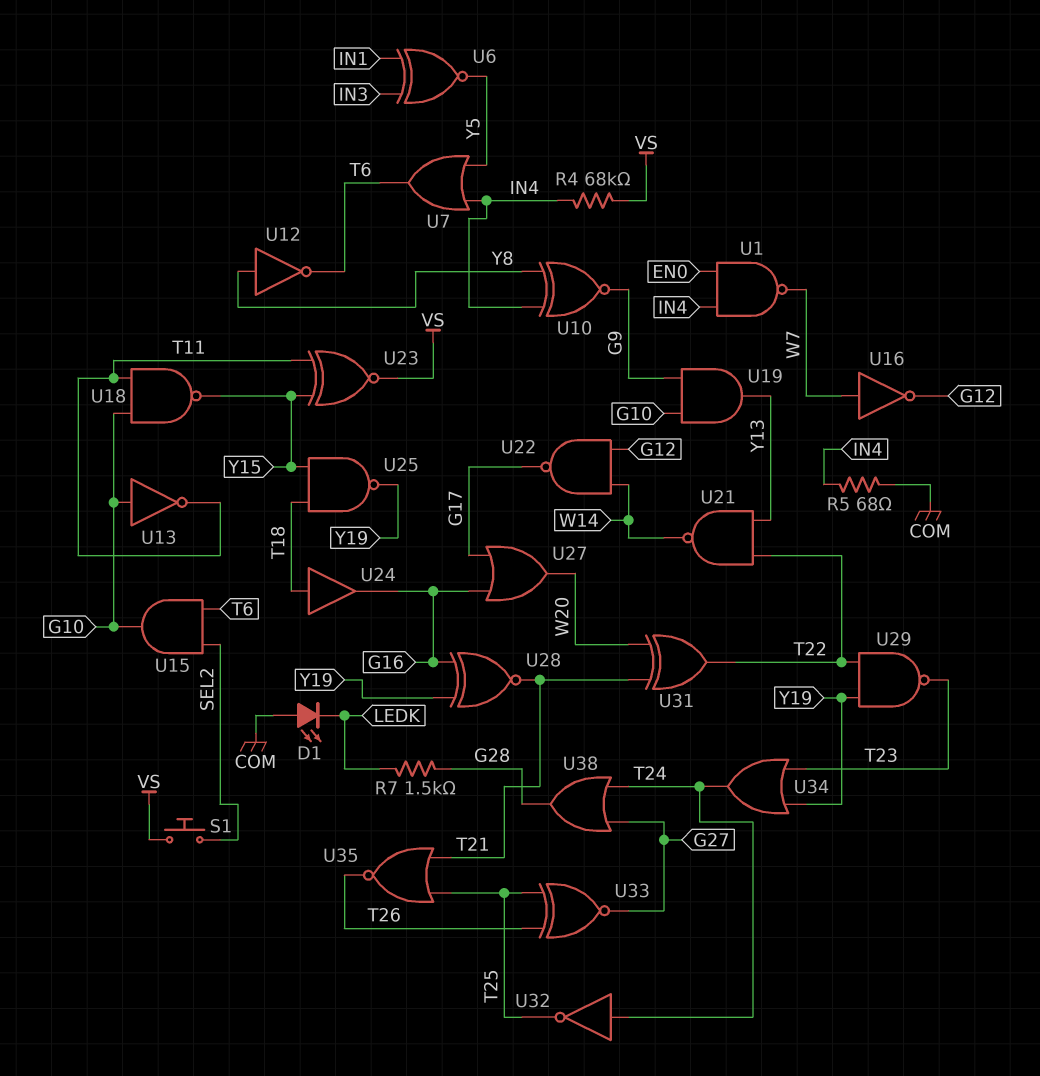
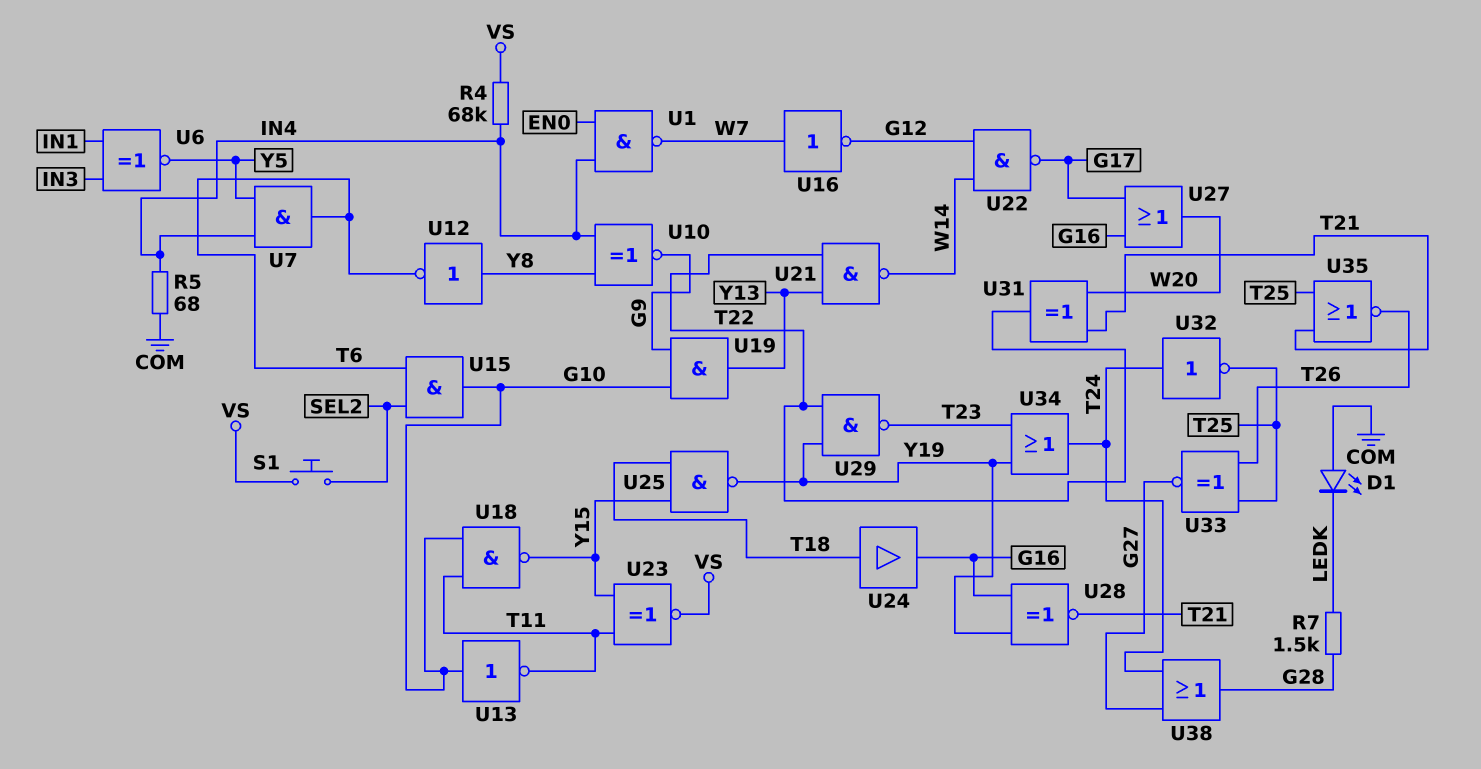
U7: OR (in IN4, in Y5, out T6) -> AND (in IN4, in Y5, out T6)

